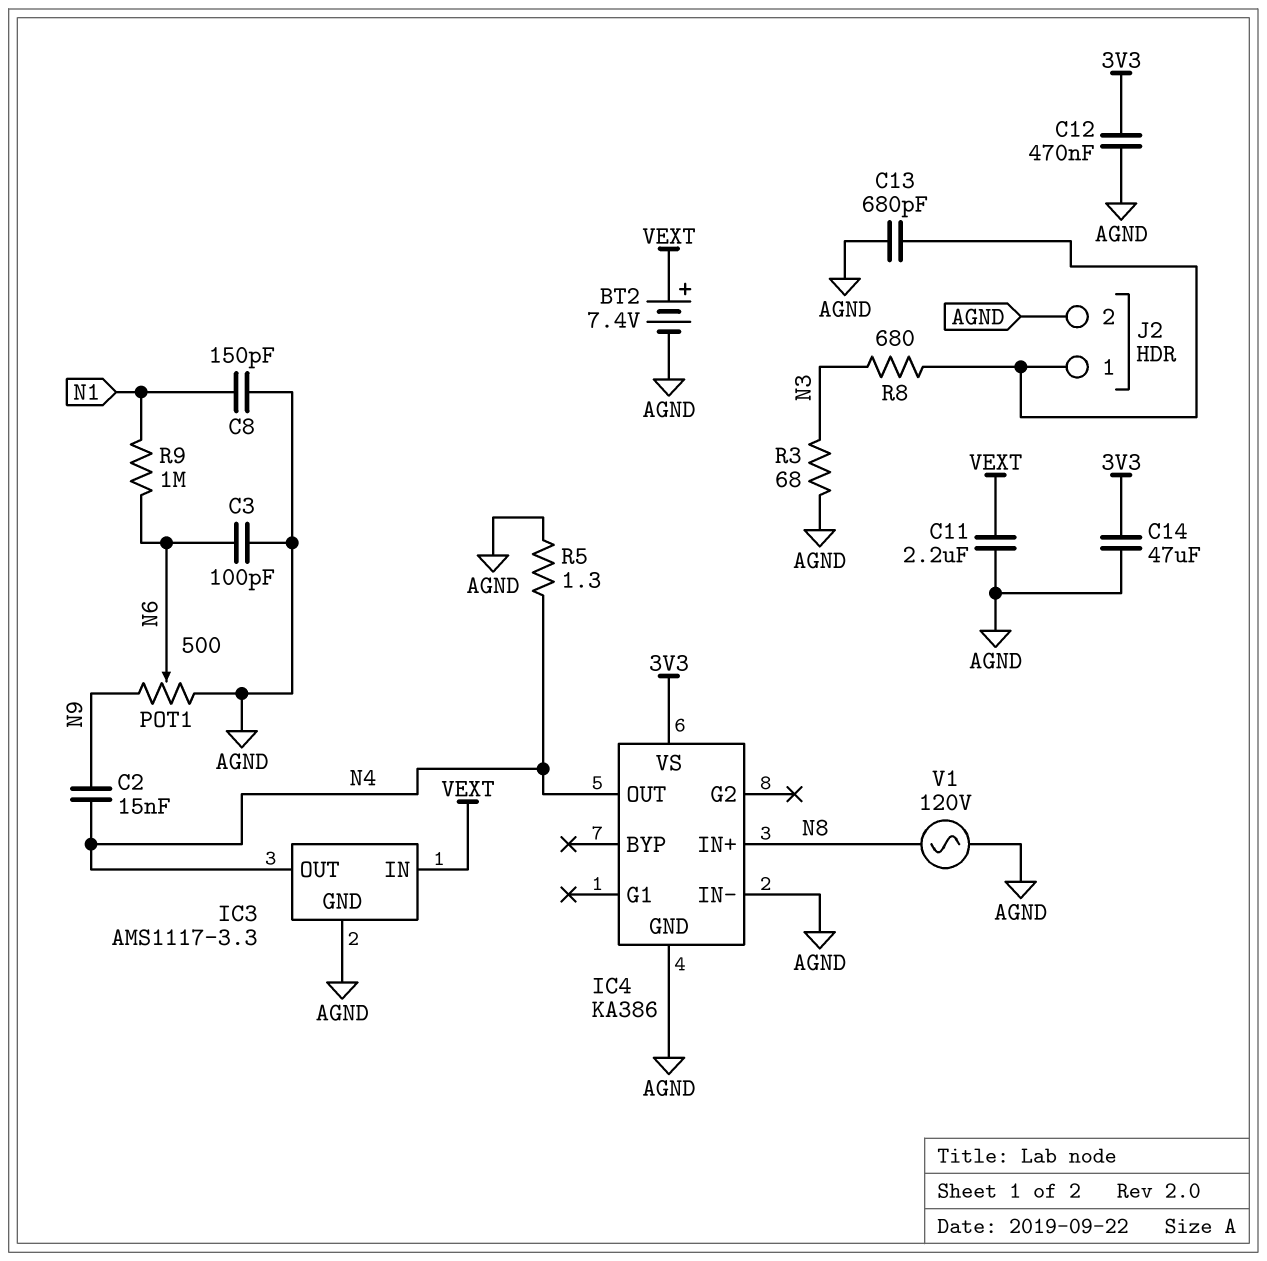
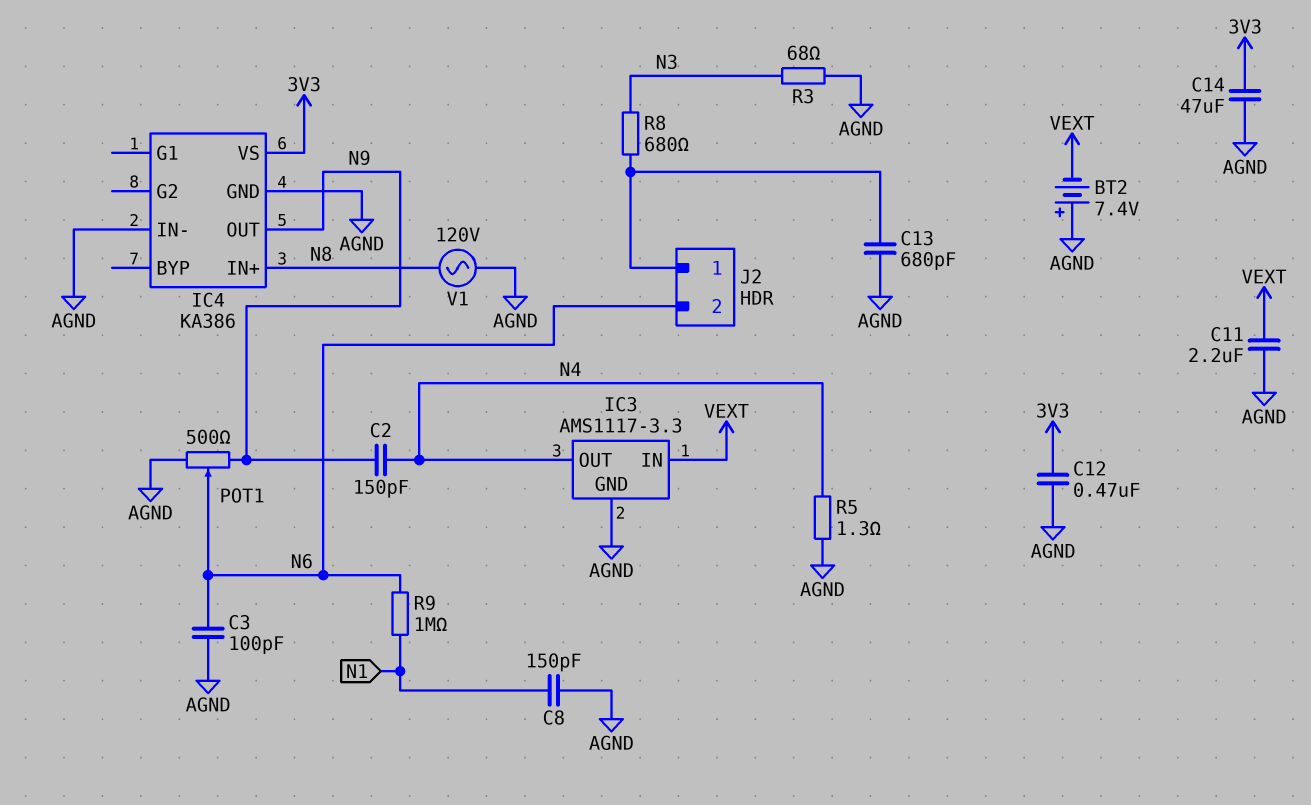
BT2: 7.4V (plus VEXT, minus AGND) -> 7.4V (plus AGND, minus VEXT)
C2: 15nF (N4, N9) -> 150pF (N4, N9)
IC4 pin OUT: N4 -> N9
J2 pin 2: AGND -> N6

